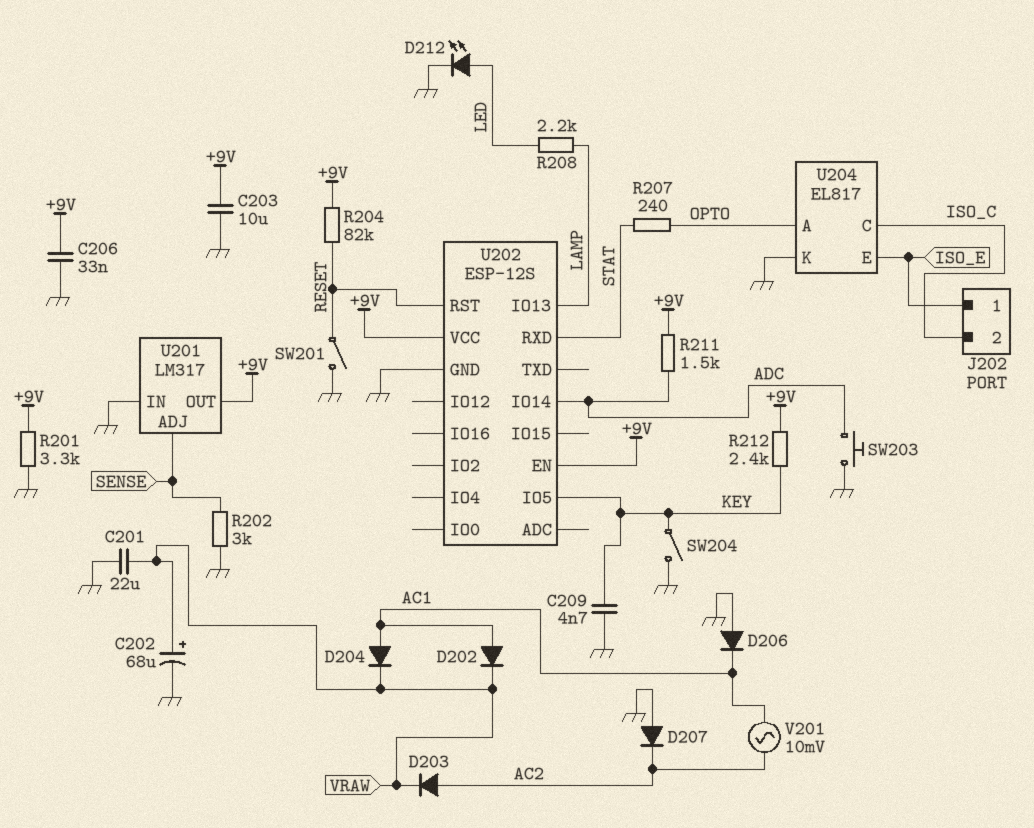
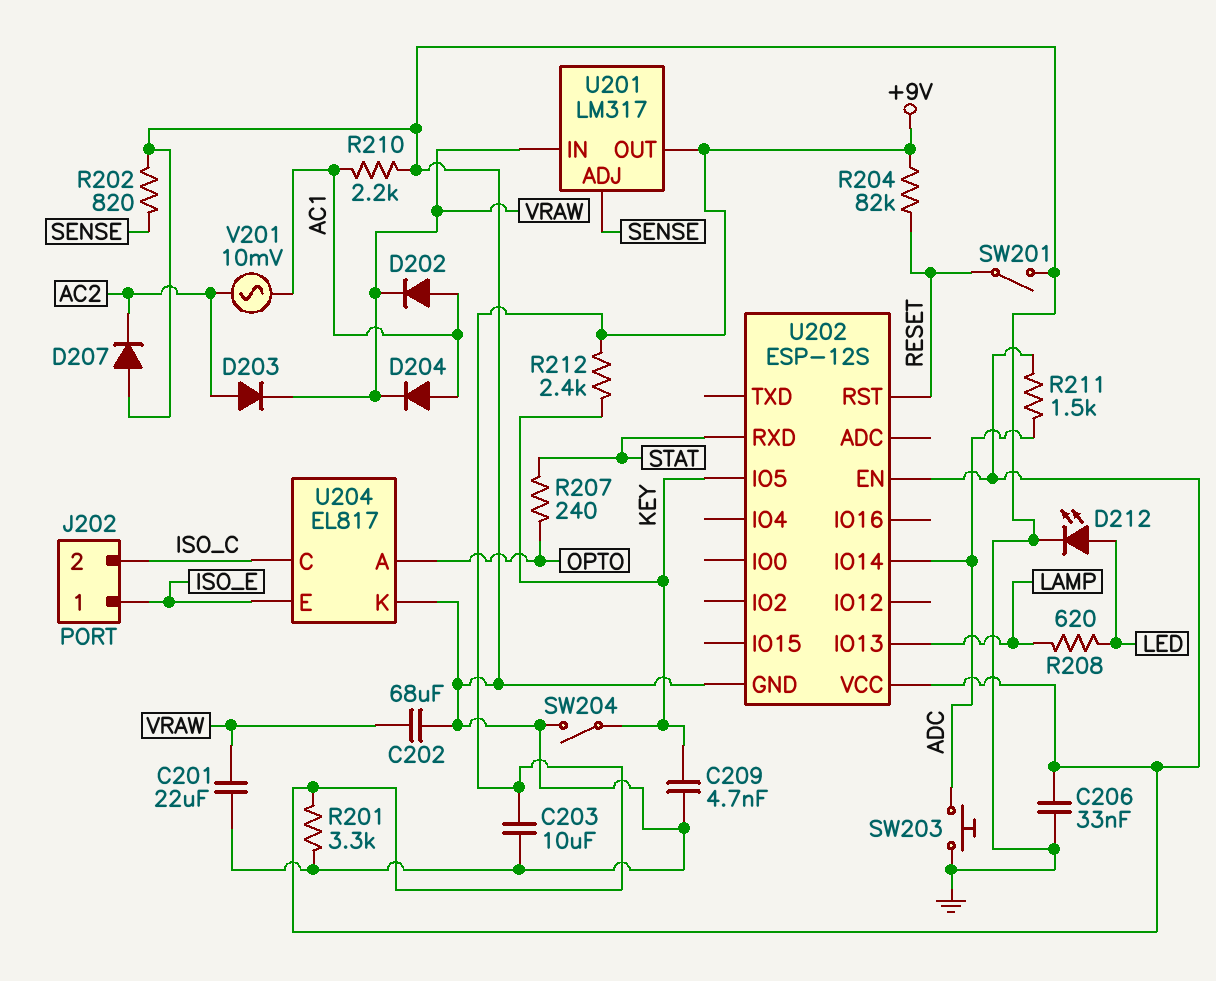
C202: 68uF (plus VRAW, minus GND) -> 68uF (GND, VRAW)
D206: diode (A GND, K AC1) -> none
R202: 3k (GND, SENSE) -> 820 (GND, SENSE)
R208: 2.2k (LAMP, LED) -> 620 (LAMP, LED)
R210: none -> 2.2k (AC1, GND)
U201 pin IN: GND -> VRAW

